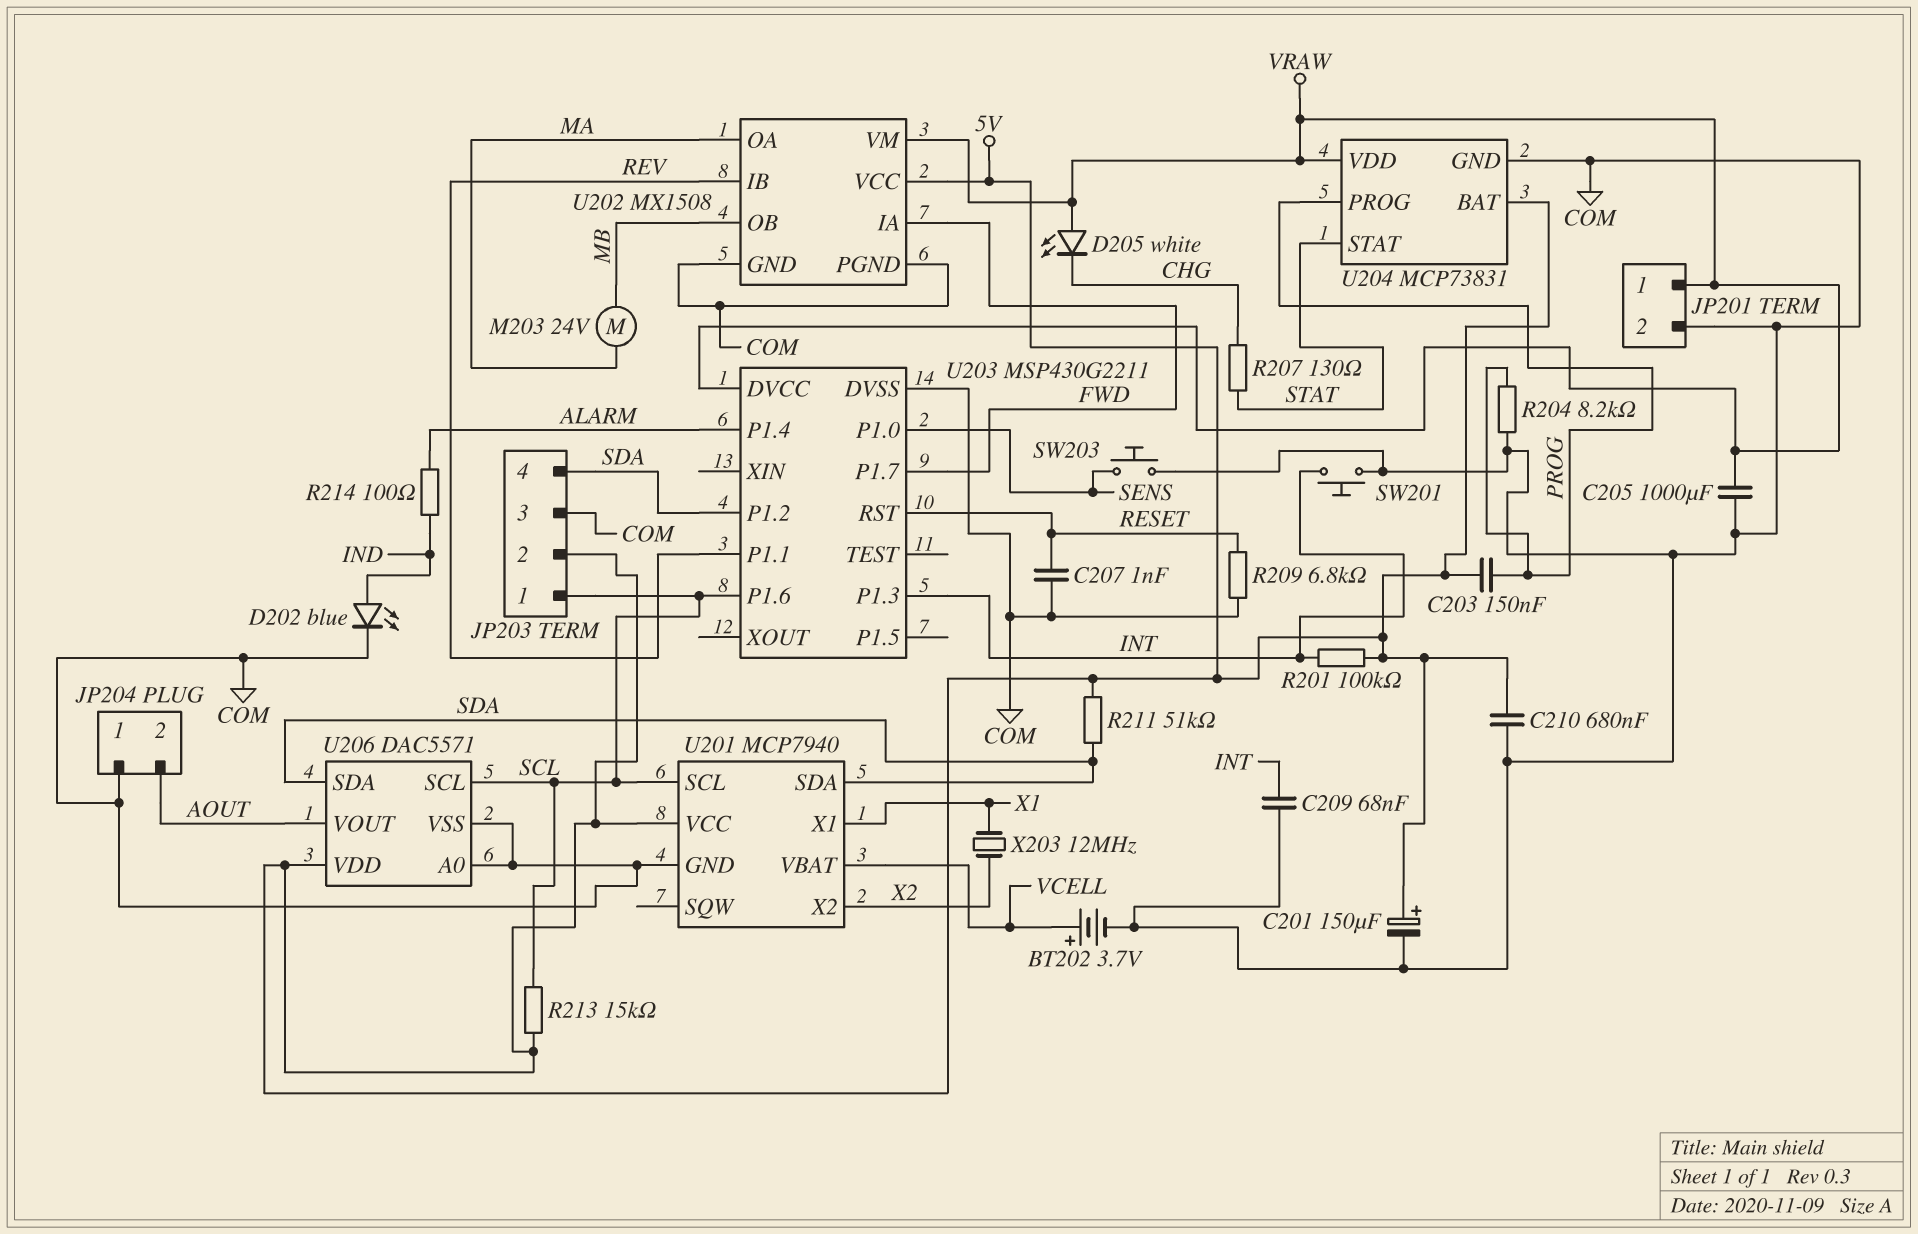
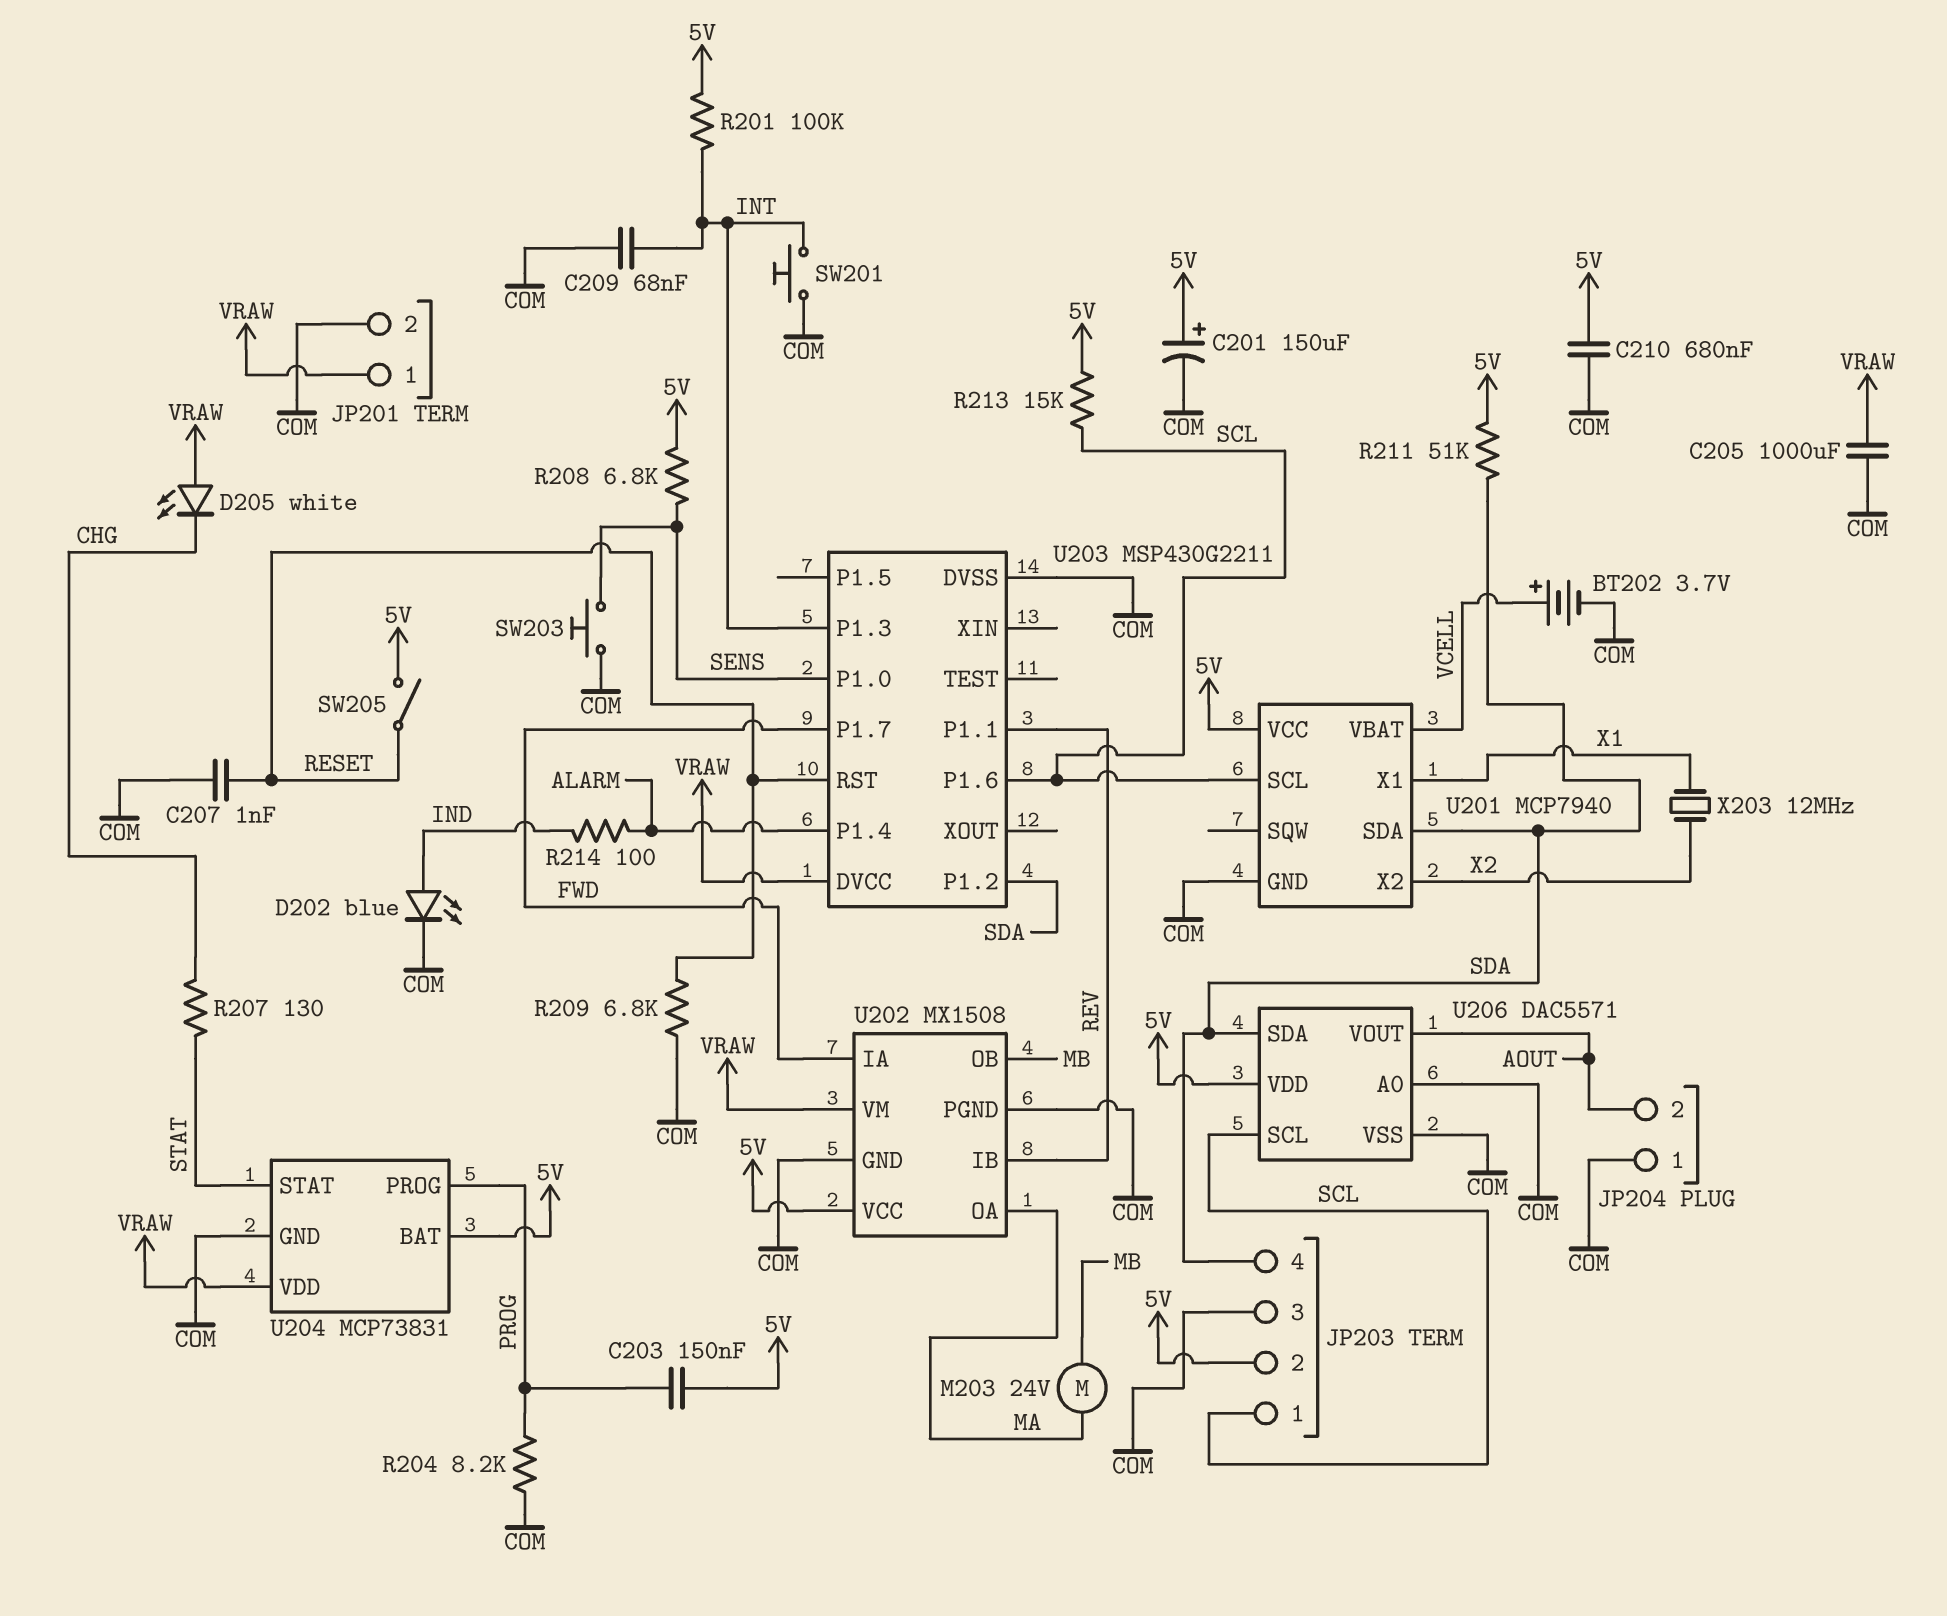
R208: none -> 6.8k (5V, SENS)
SW205: none -> switch (5V, RESET)

